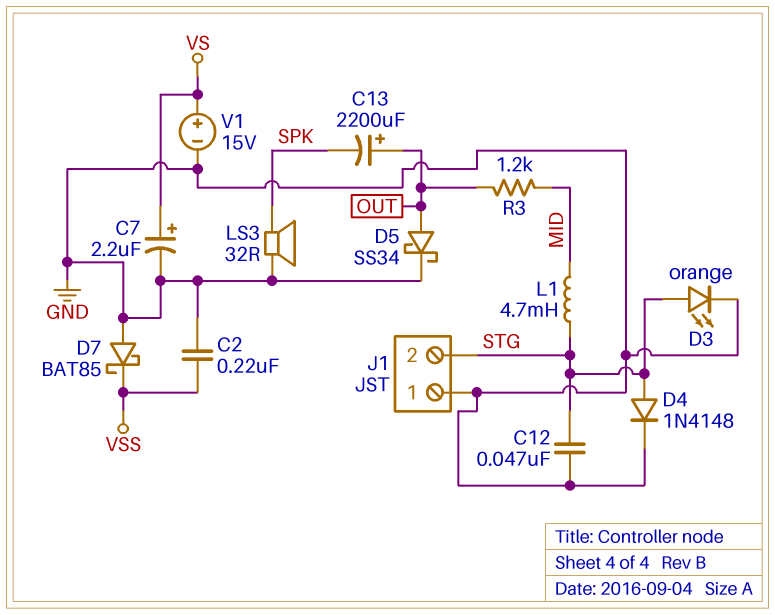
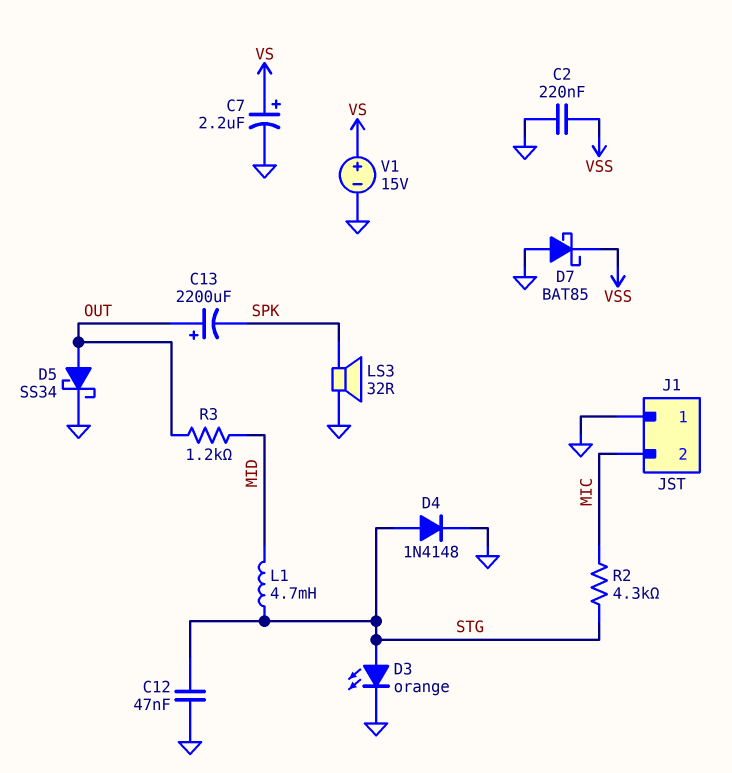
J1 pin 2: STG -> MIC
R2: none -> 4.3k (MIC, STG)

